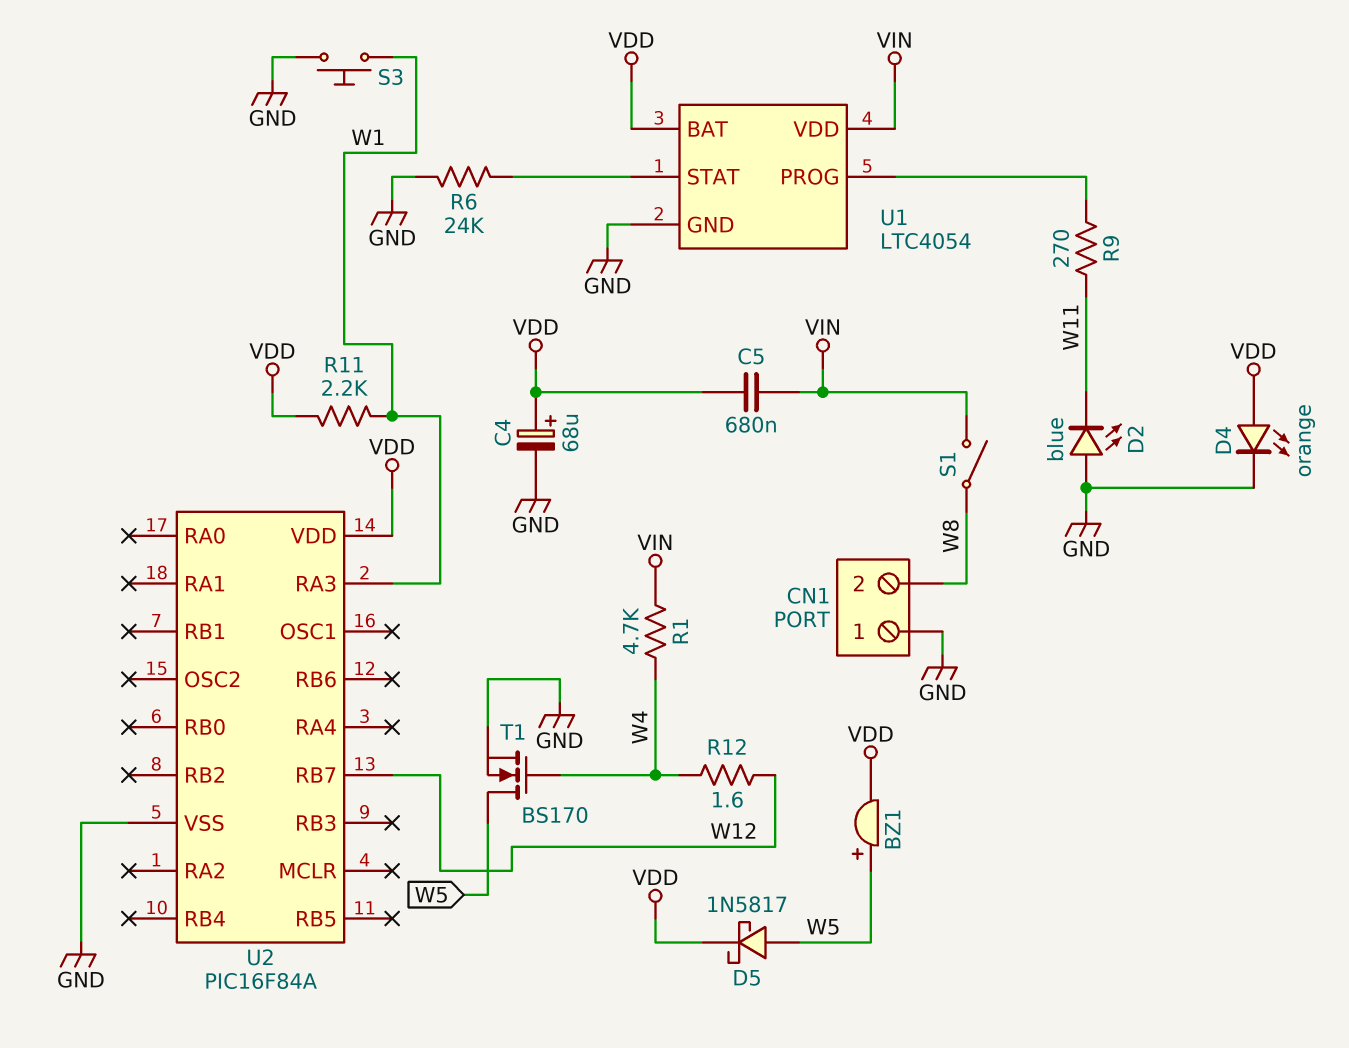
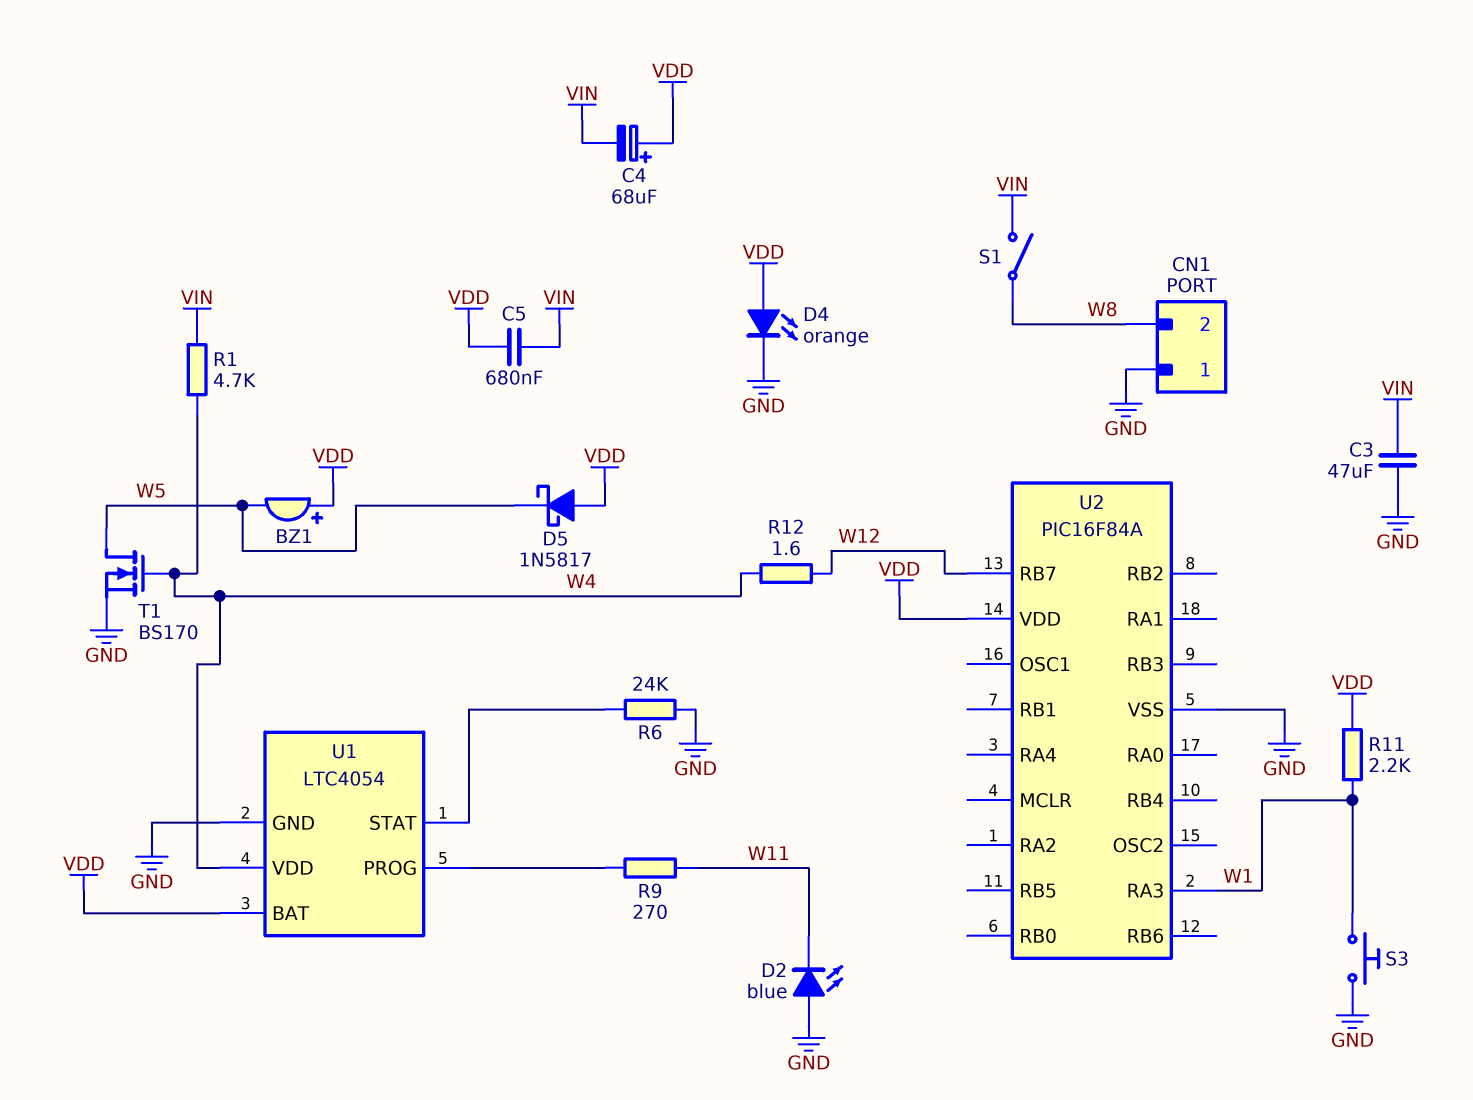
BZ1: buzzer (plus W5, minus VDD) -> buzzer (plus VDD, minus W5)
C3: none -> 47uF (GND, VIN)
C4: 68uF (plus VDD, minus GND) -> 68uF (plus VDD, minus VIN)
D5: schottky 1N5817 (A W5, K VDD) -> schottky 1N5817 (A VDD, K W5)
U1 pin VDD: VIN -> W4

